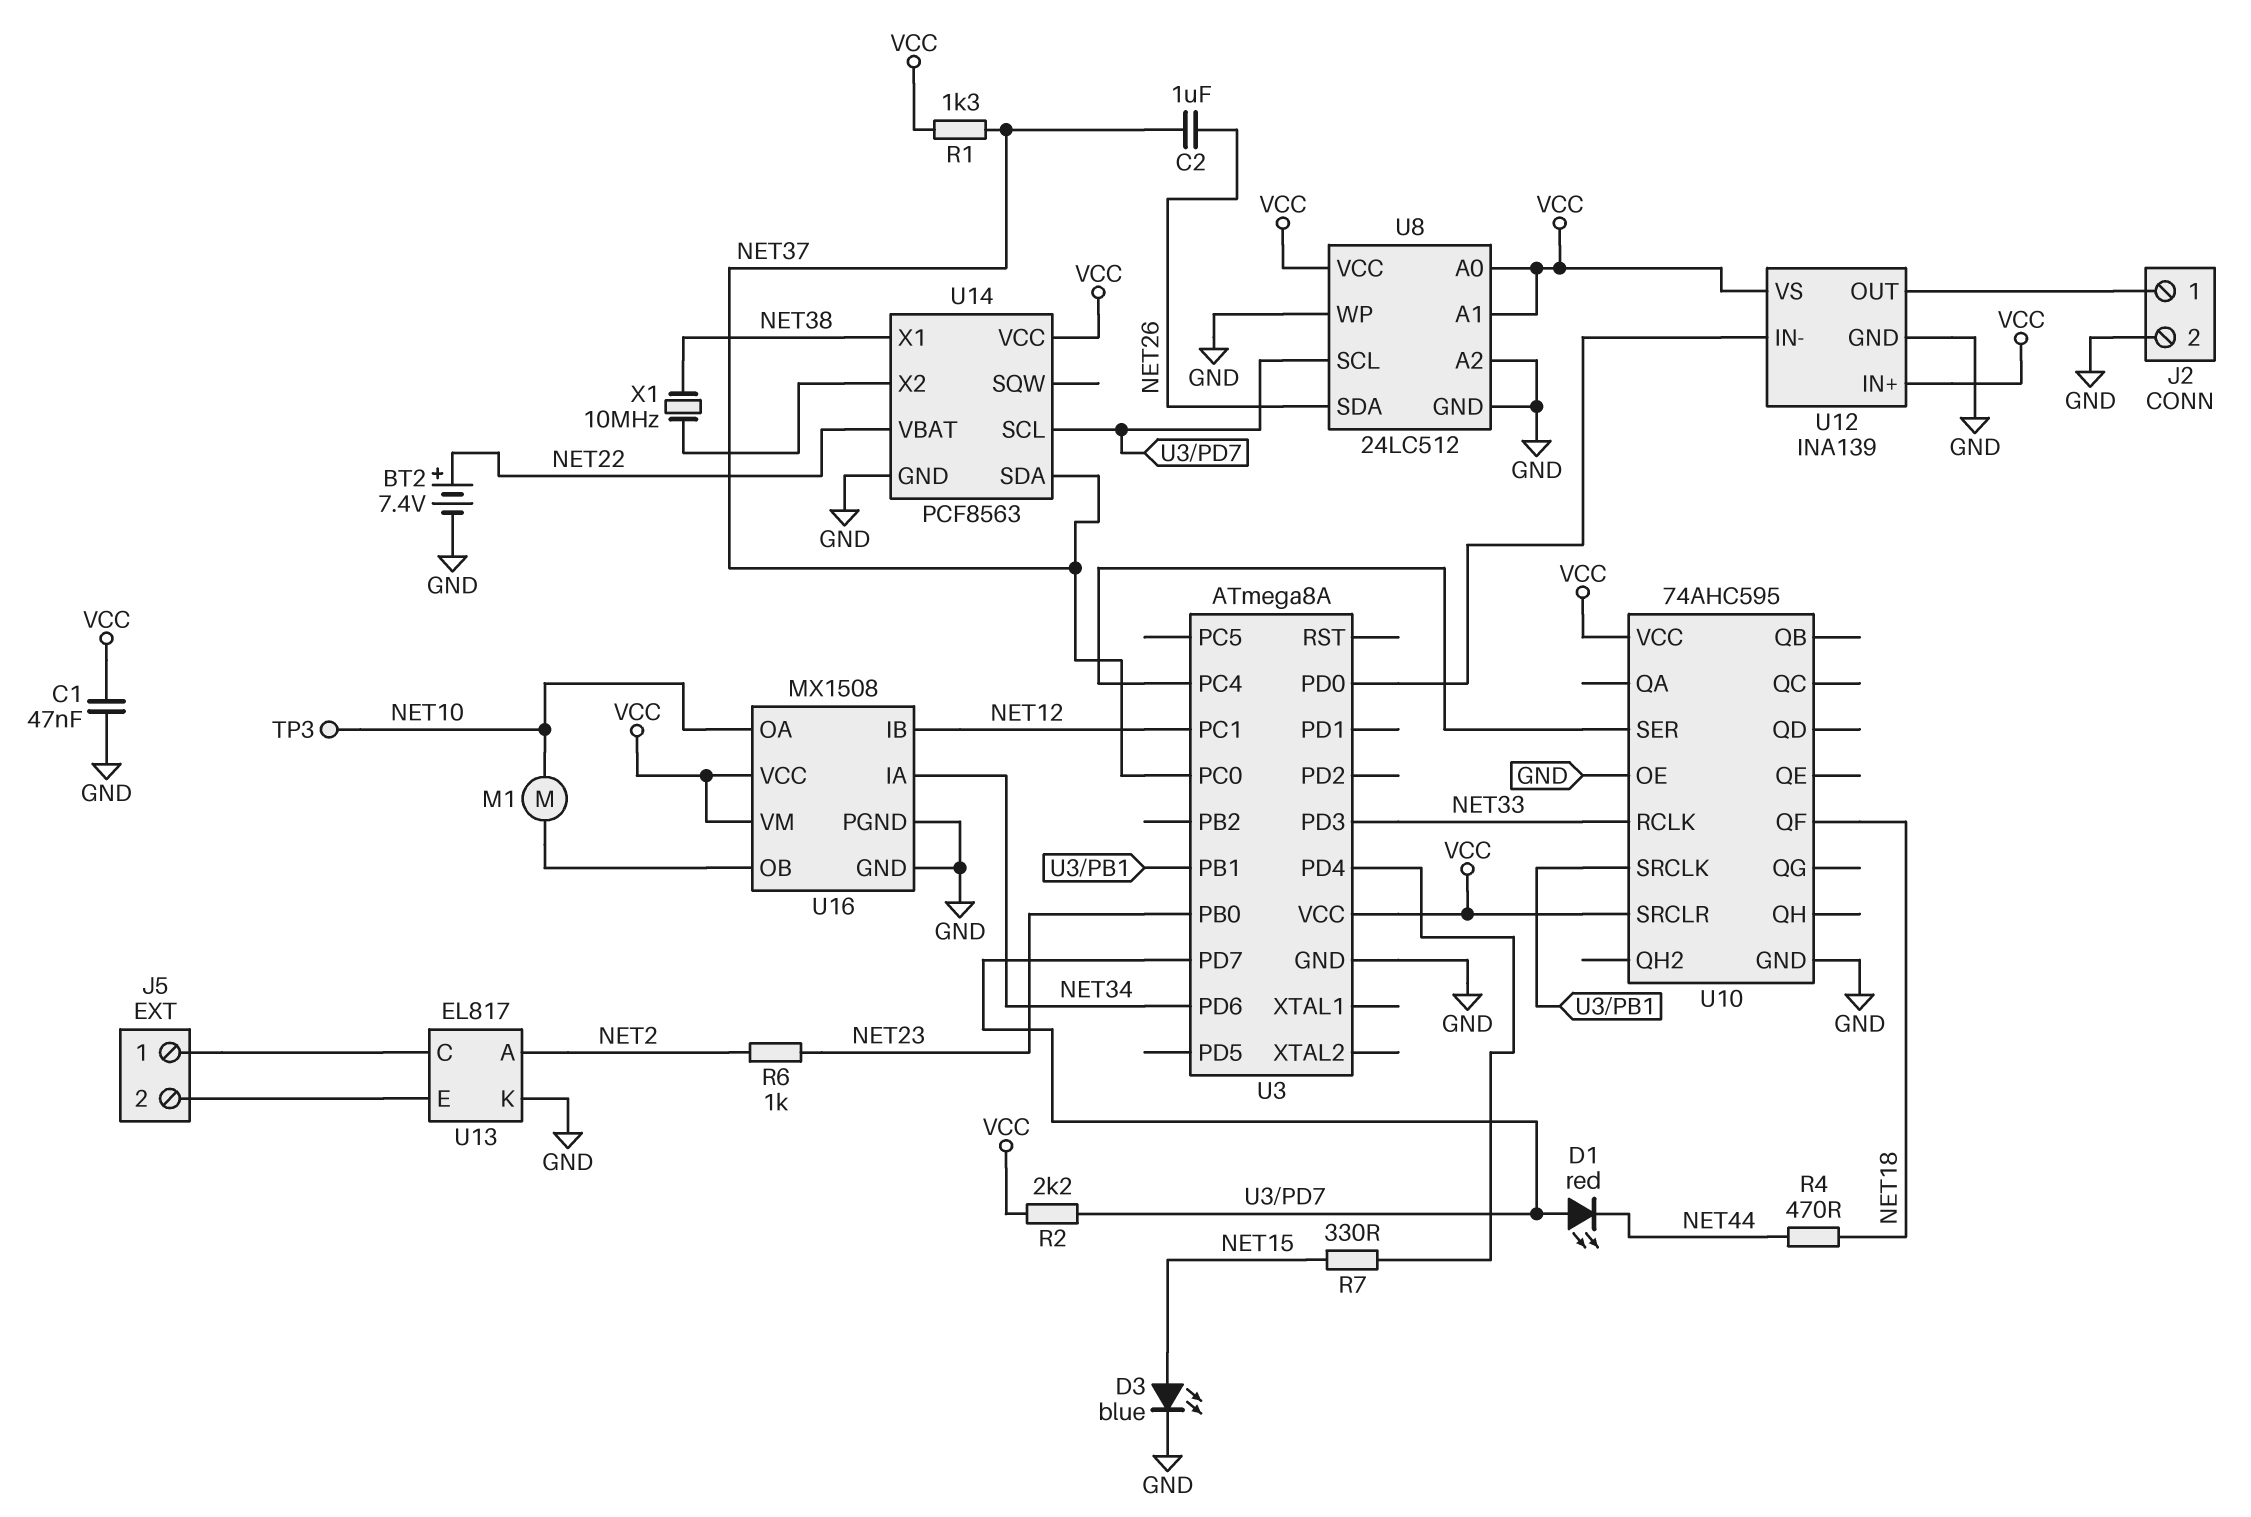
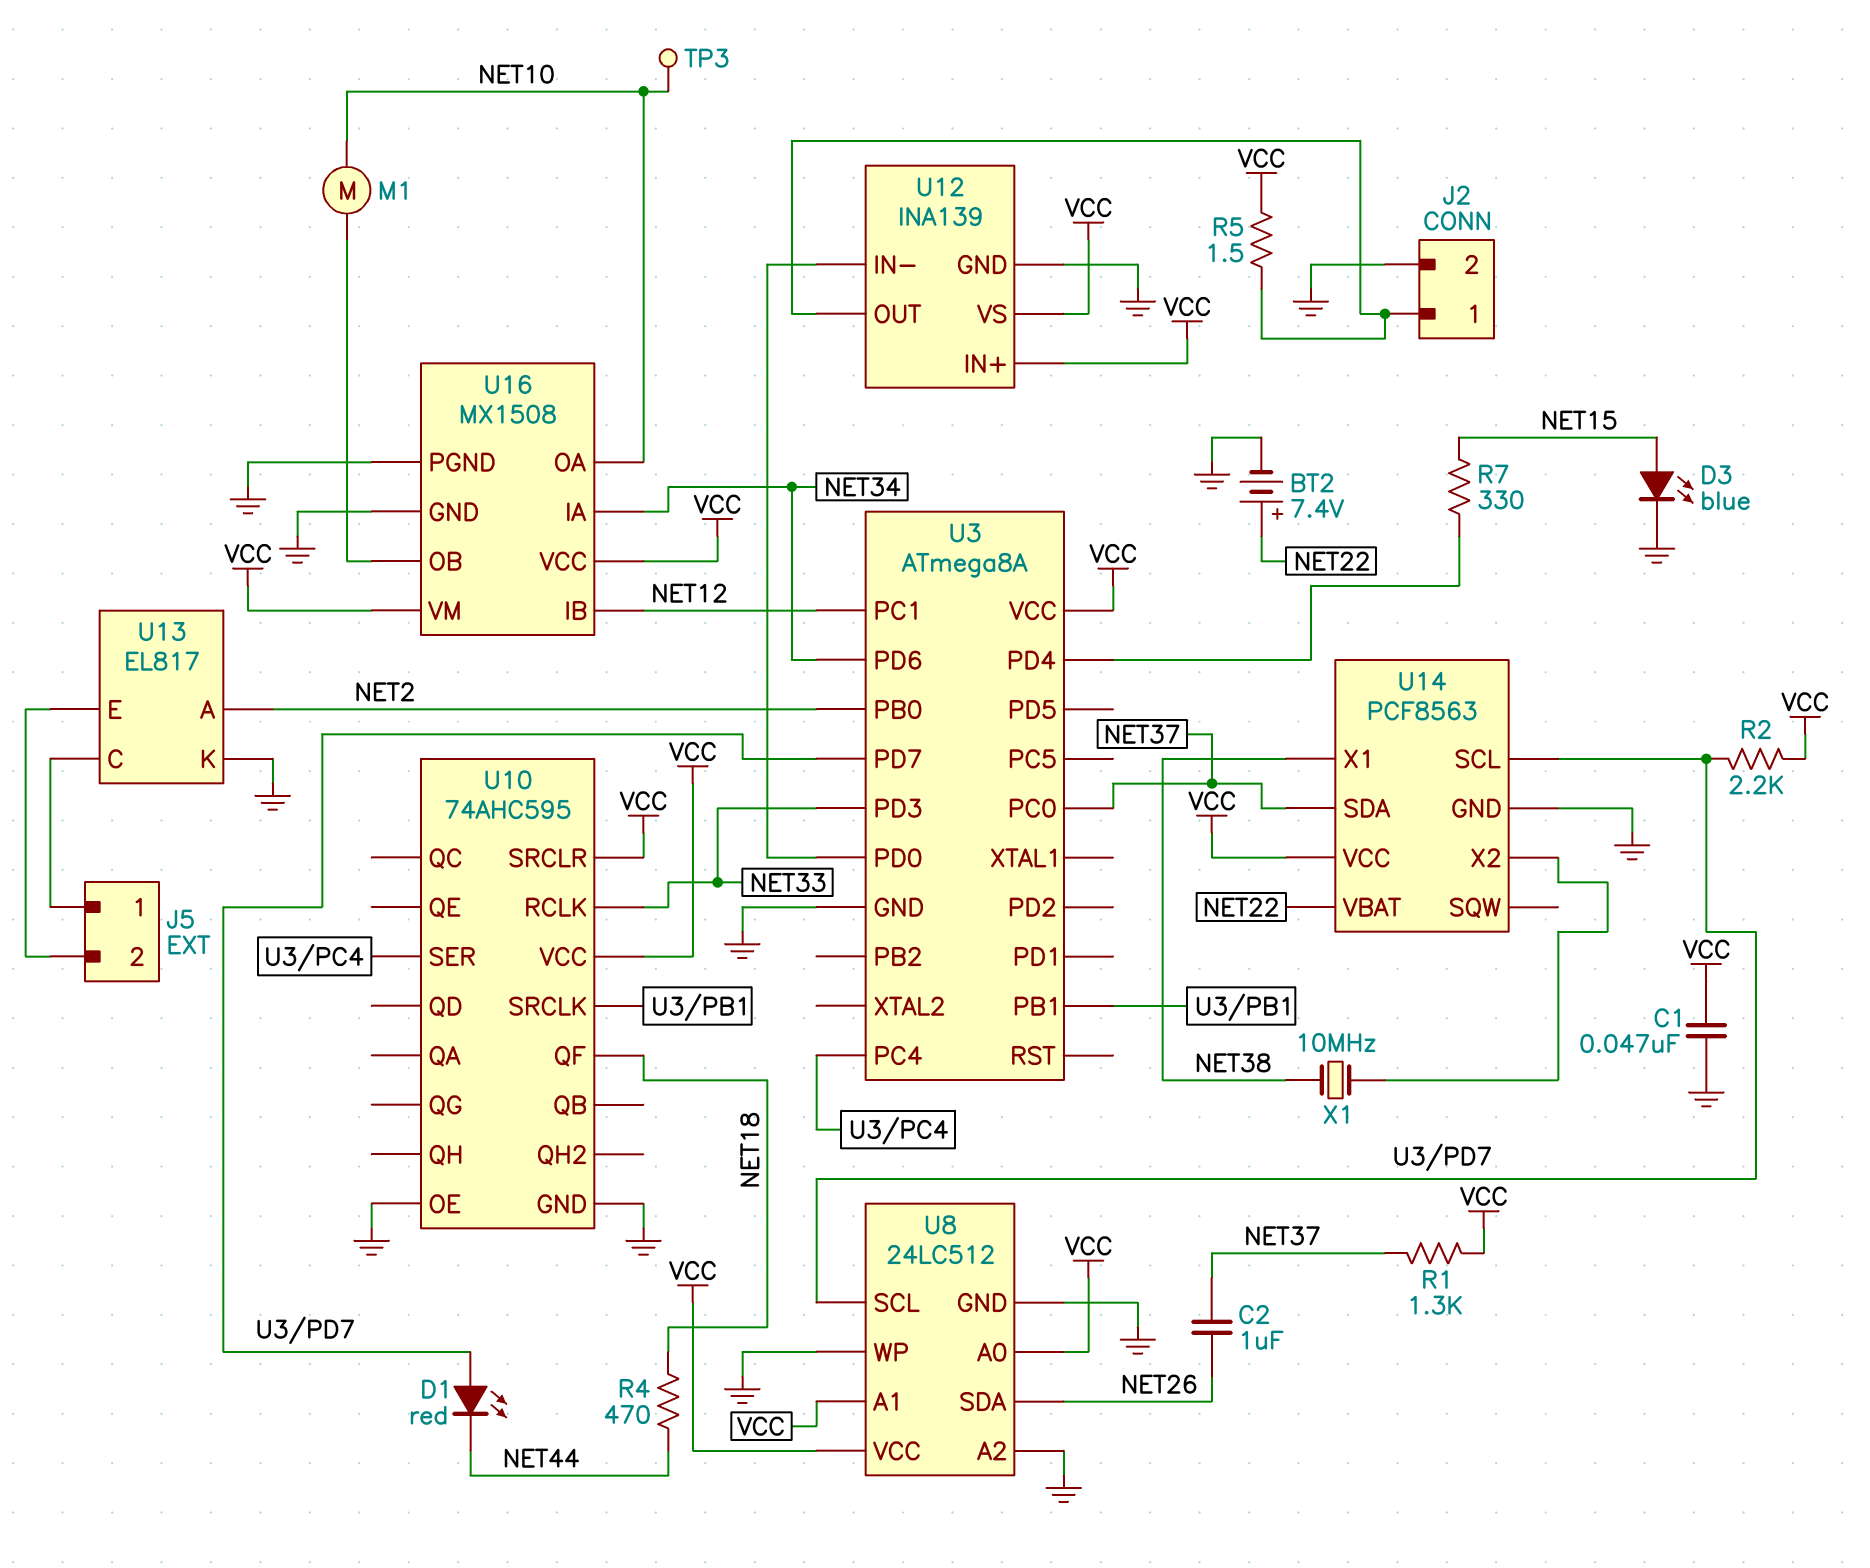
R5: none -> 1.5 (J2/1, VCC)
R6: 1k (NET2, NET23) -> none
U3 pin PB0: NET23 -> NET2

